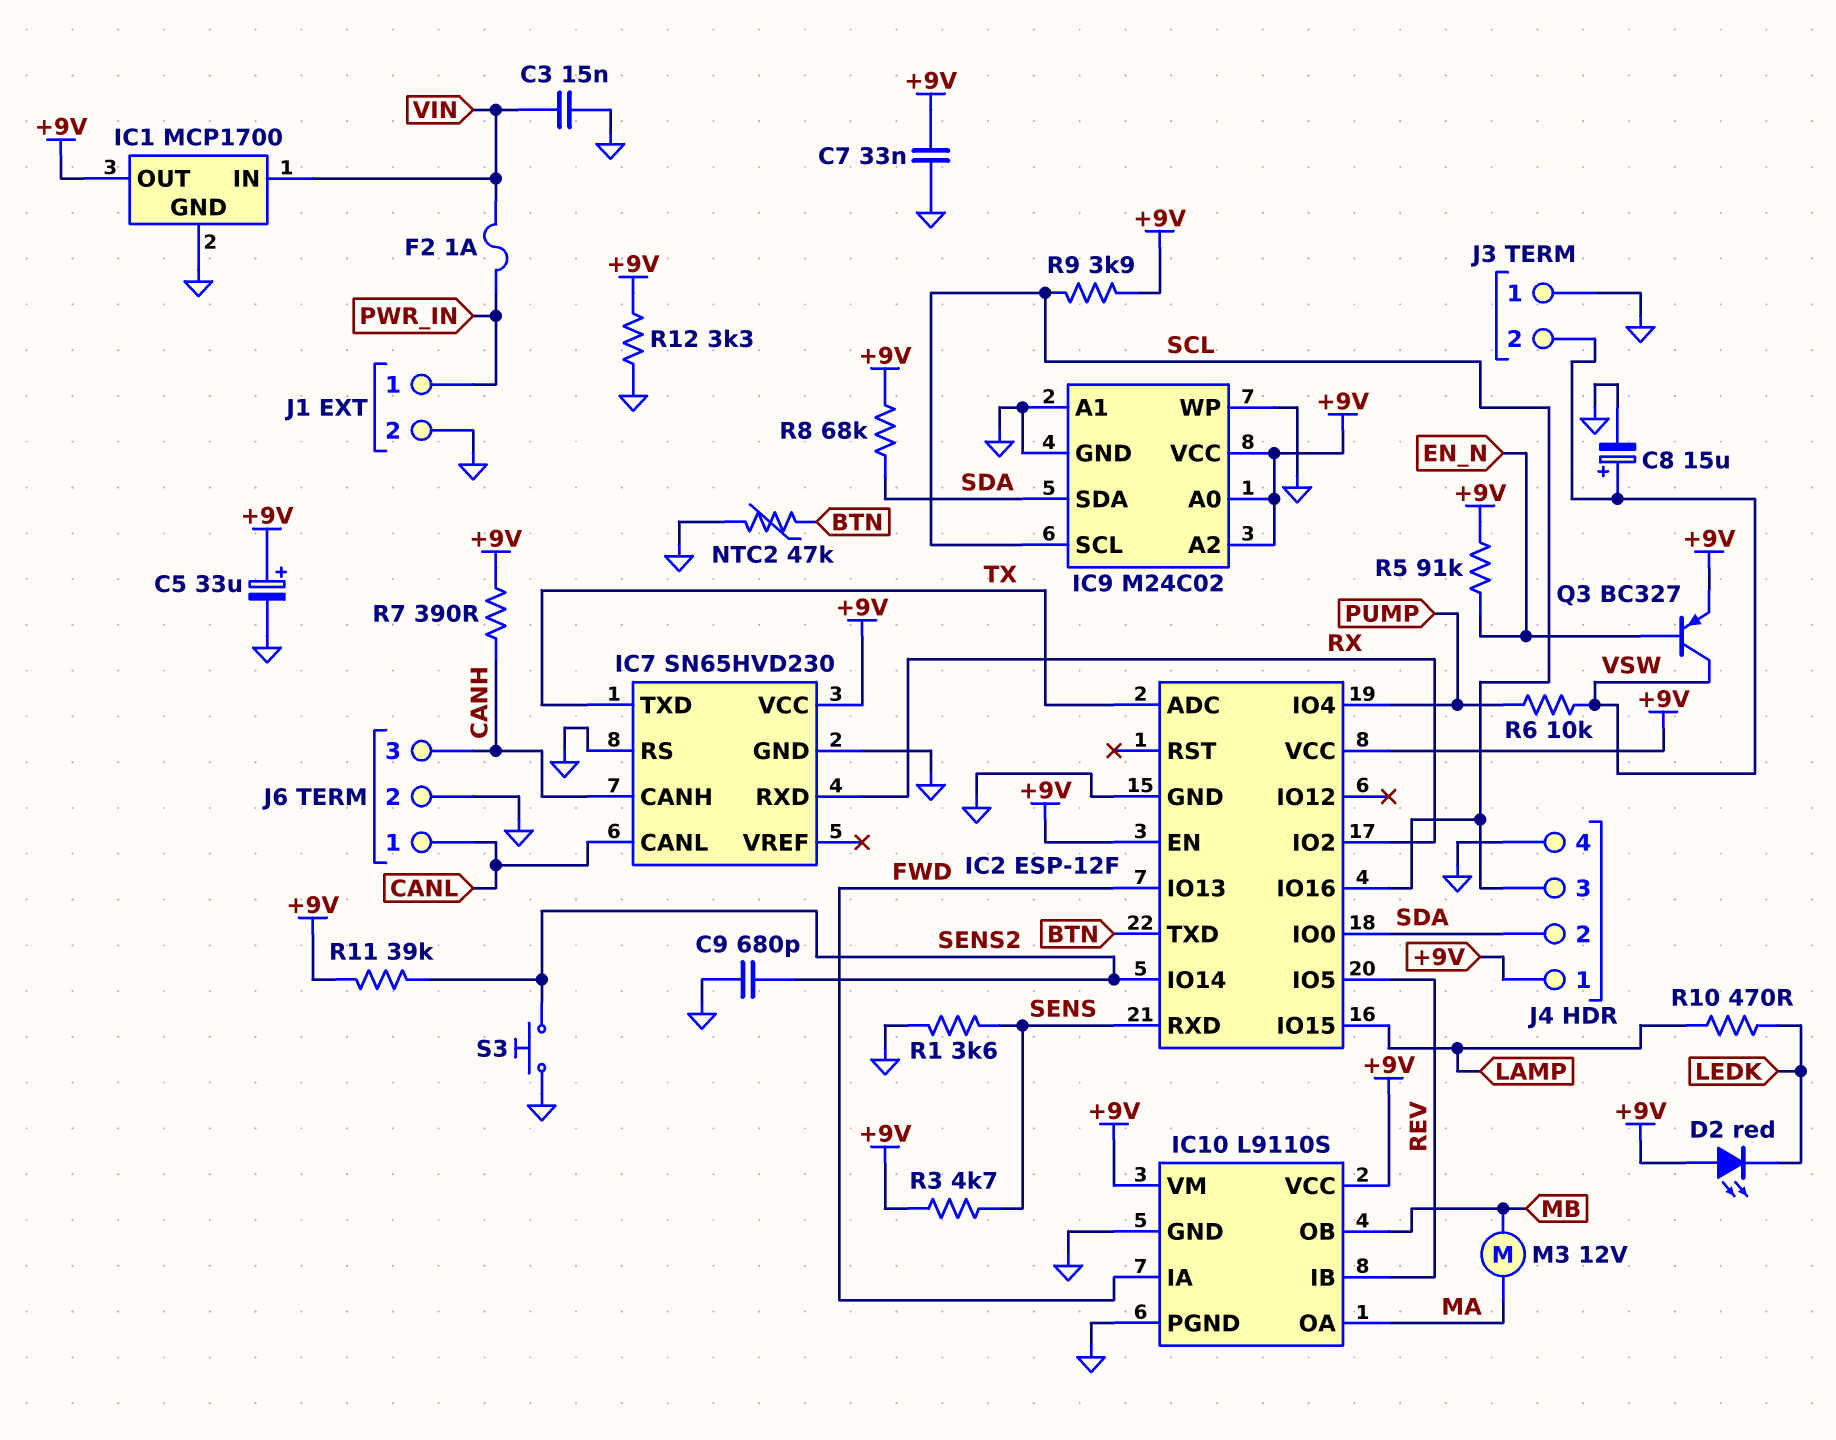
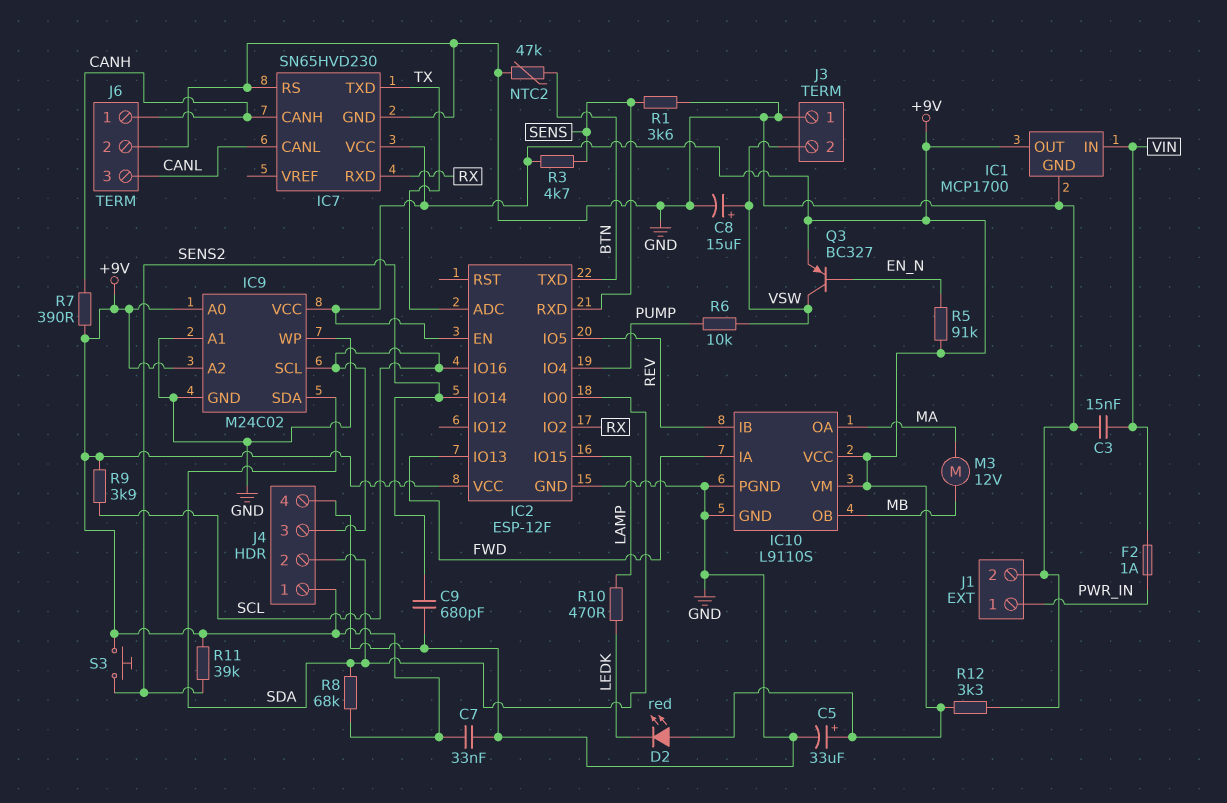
J6 pin 1: CANL -> CANH
J6 pin 3: CANH -> CANL
S3: button (GND, SENS2) -> button (+9V, SENS2)

